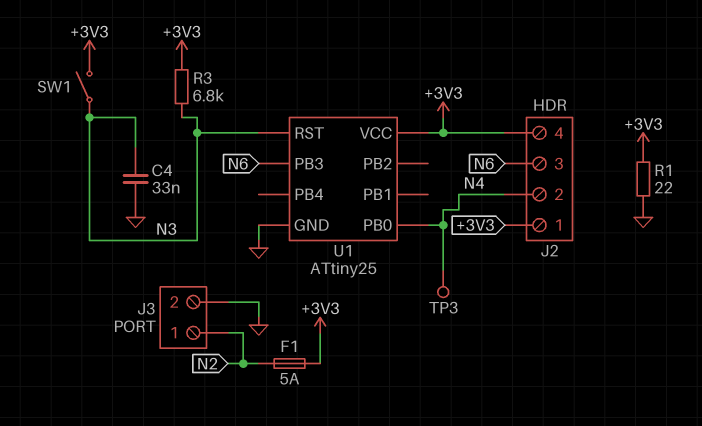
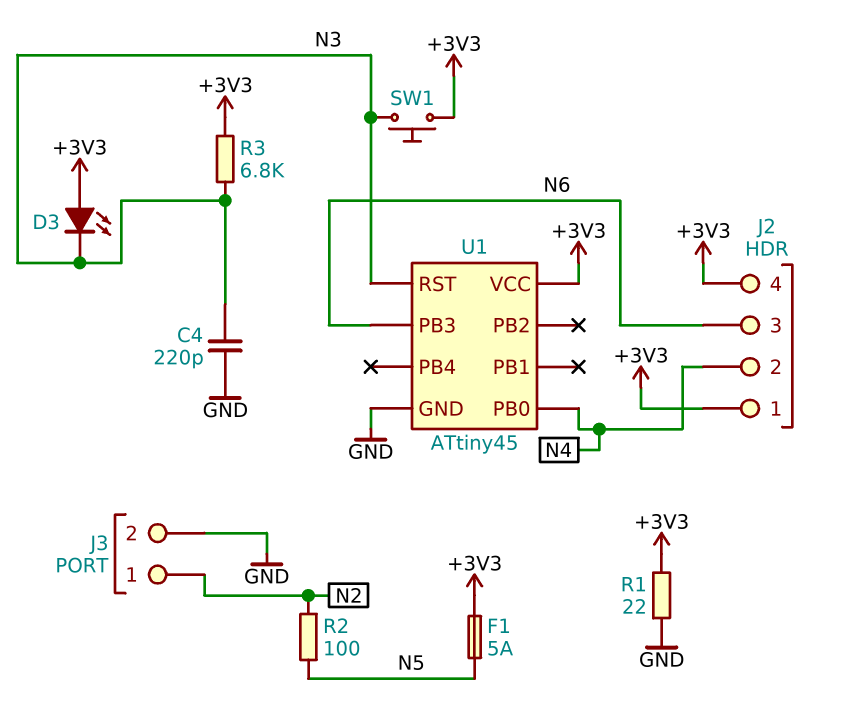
C4: 33nF (GND, N3) -> 220pF (GND, N3)
D3: none -> LED (A +3V3, K N3)
F1: 5A (+3V3, N2) -> 5A (+3V3, N5)
R2: none -> 100 (N2, N5)
SW1: switch (+3V3, N3) -> button (+3V3, N3)
TP3: test point (N4) -> none
U1: ATtiny25 -> ATtiny45

